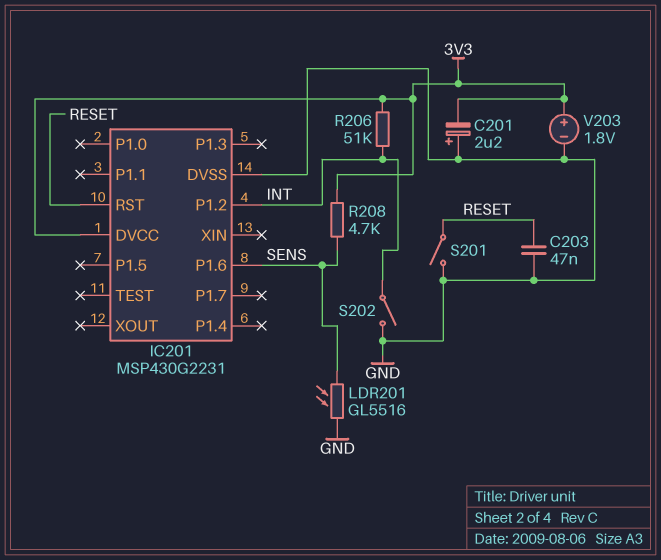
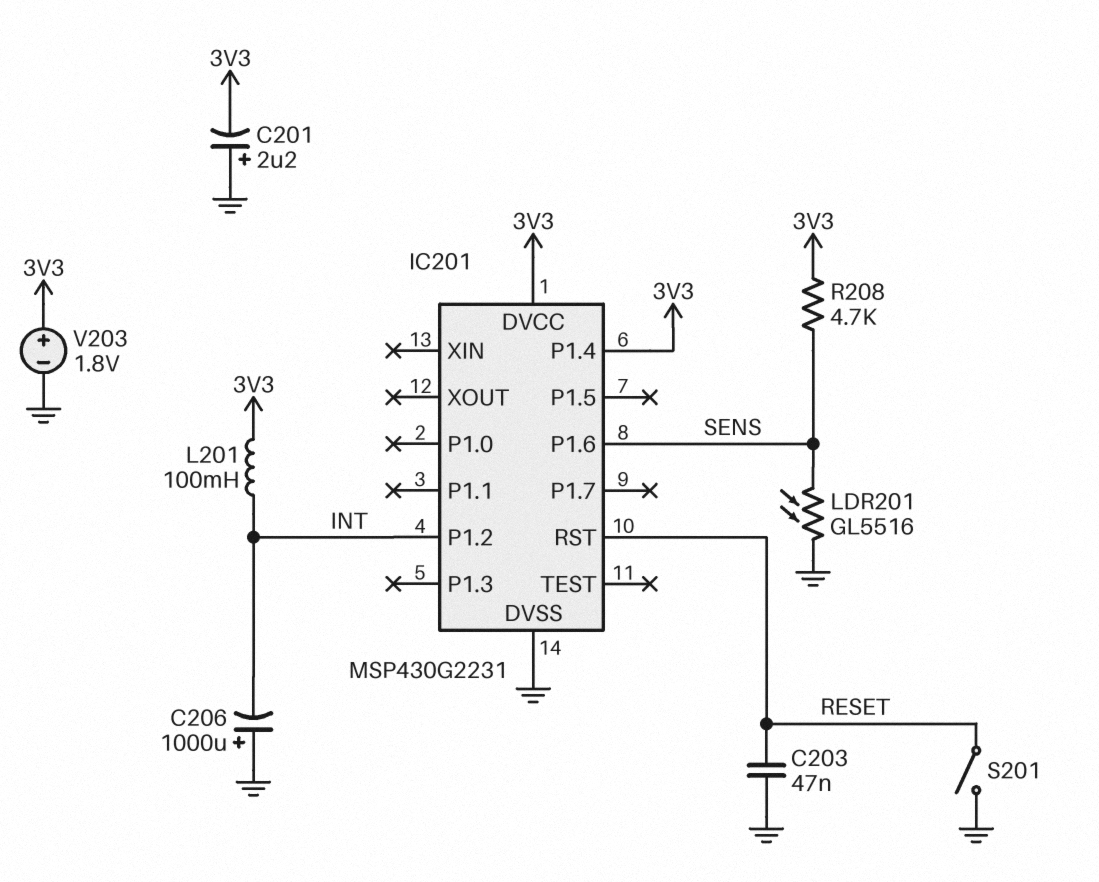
C206: none -> 1000uF (plus GND, minus INT)
IC201 pin P1.4: none -> 3V3
L201: none -> 100mH (3V3, INT)
R206: 51k (3V3, INT) -> none
S202: switch (GND, INT) -> none

